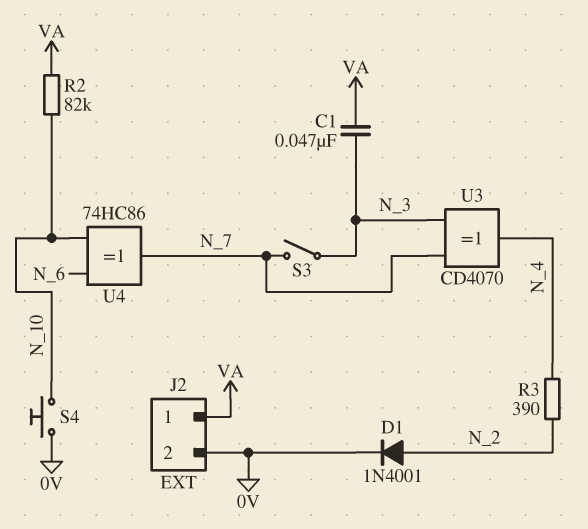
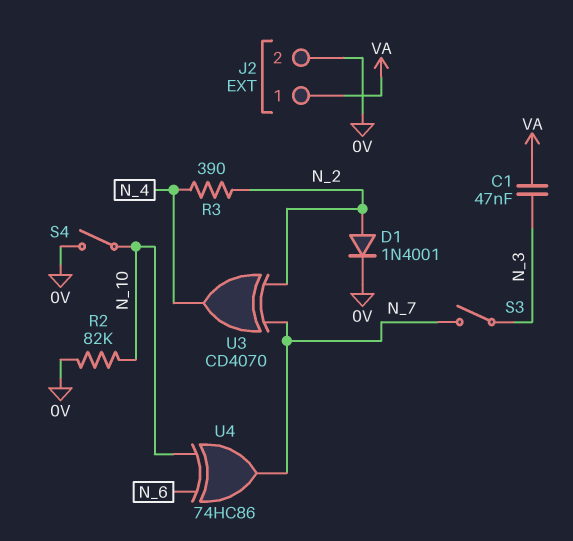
R2: 82k (N_10, VA) -> 82k (0V, N_10)
S4: button (0V, N_10) -> switch (0V, N_10)
U3: XOR CD4070 (in N_3, in N_7, out N_4) -> XOR CD4070 (in N_2, in N_7, out N_4)

